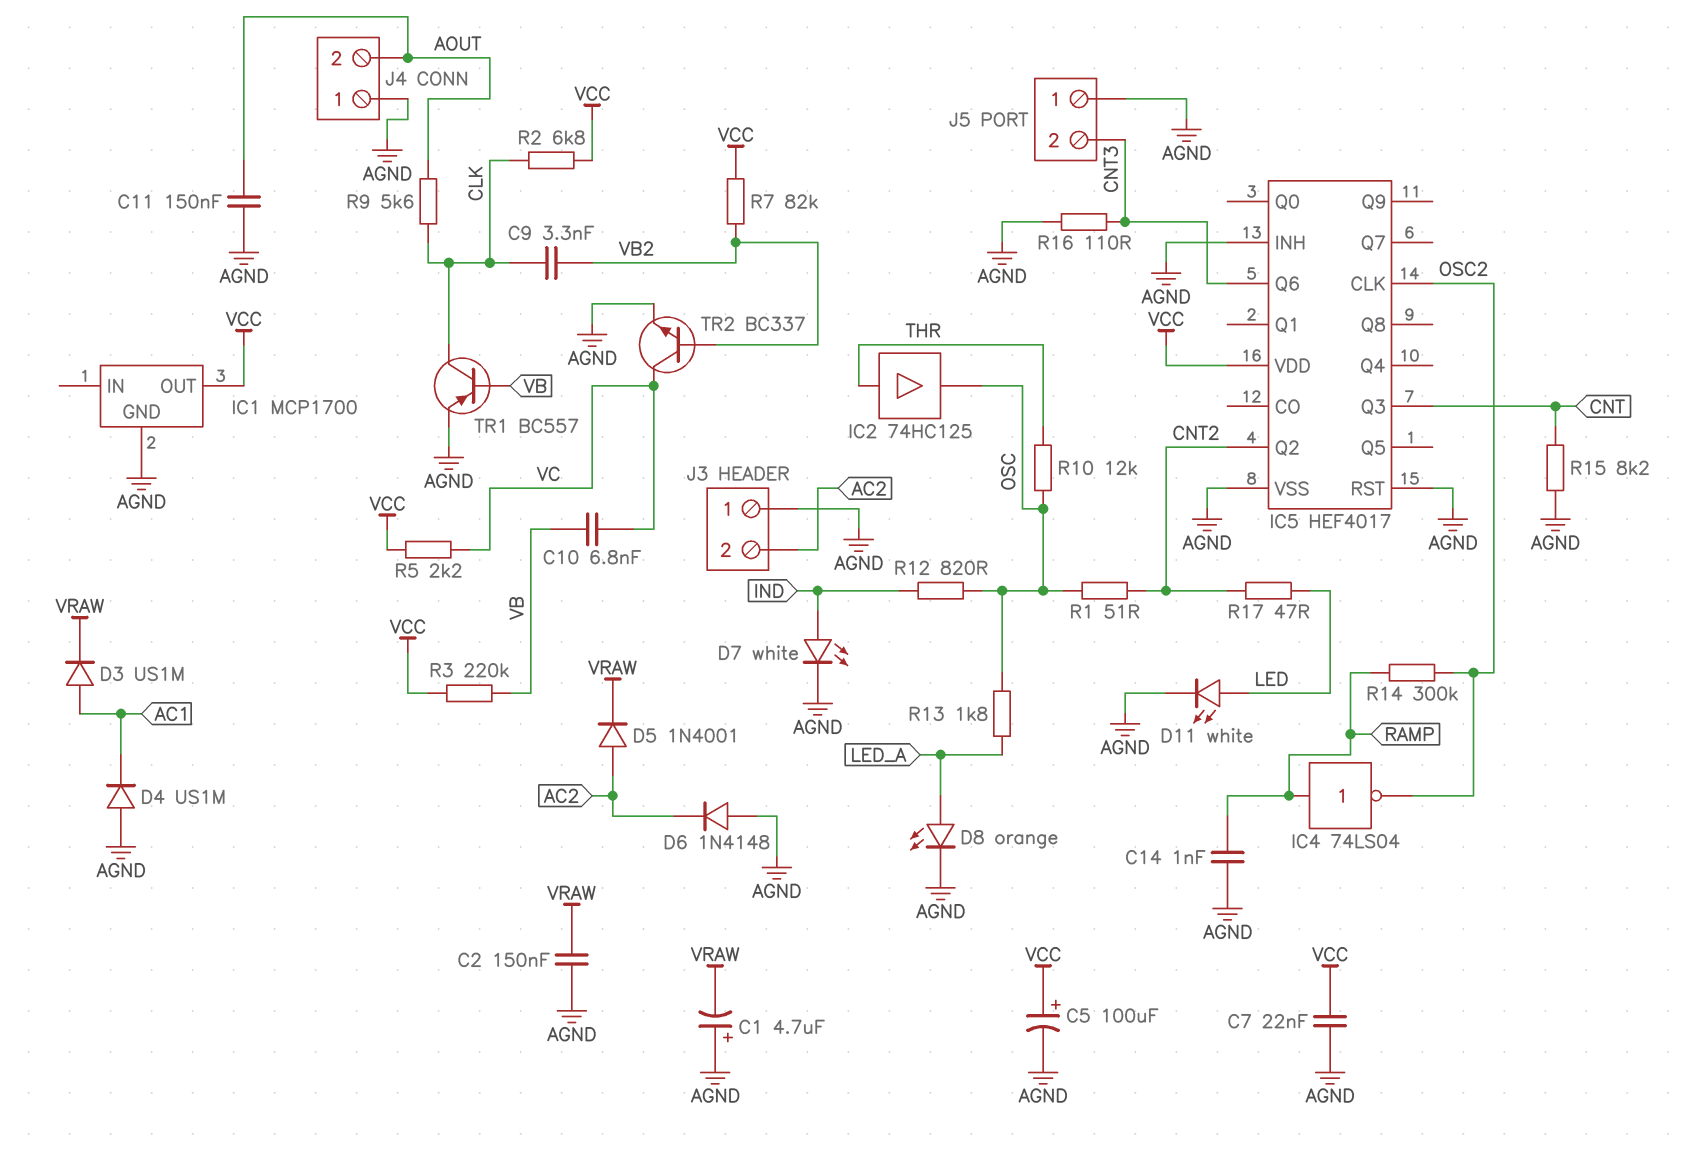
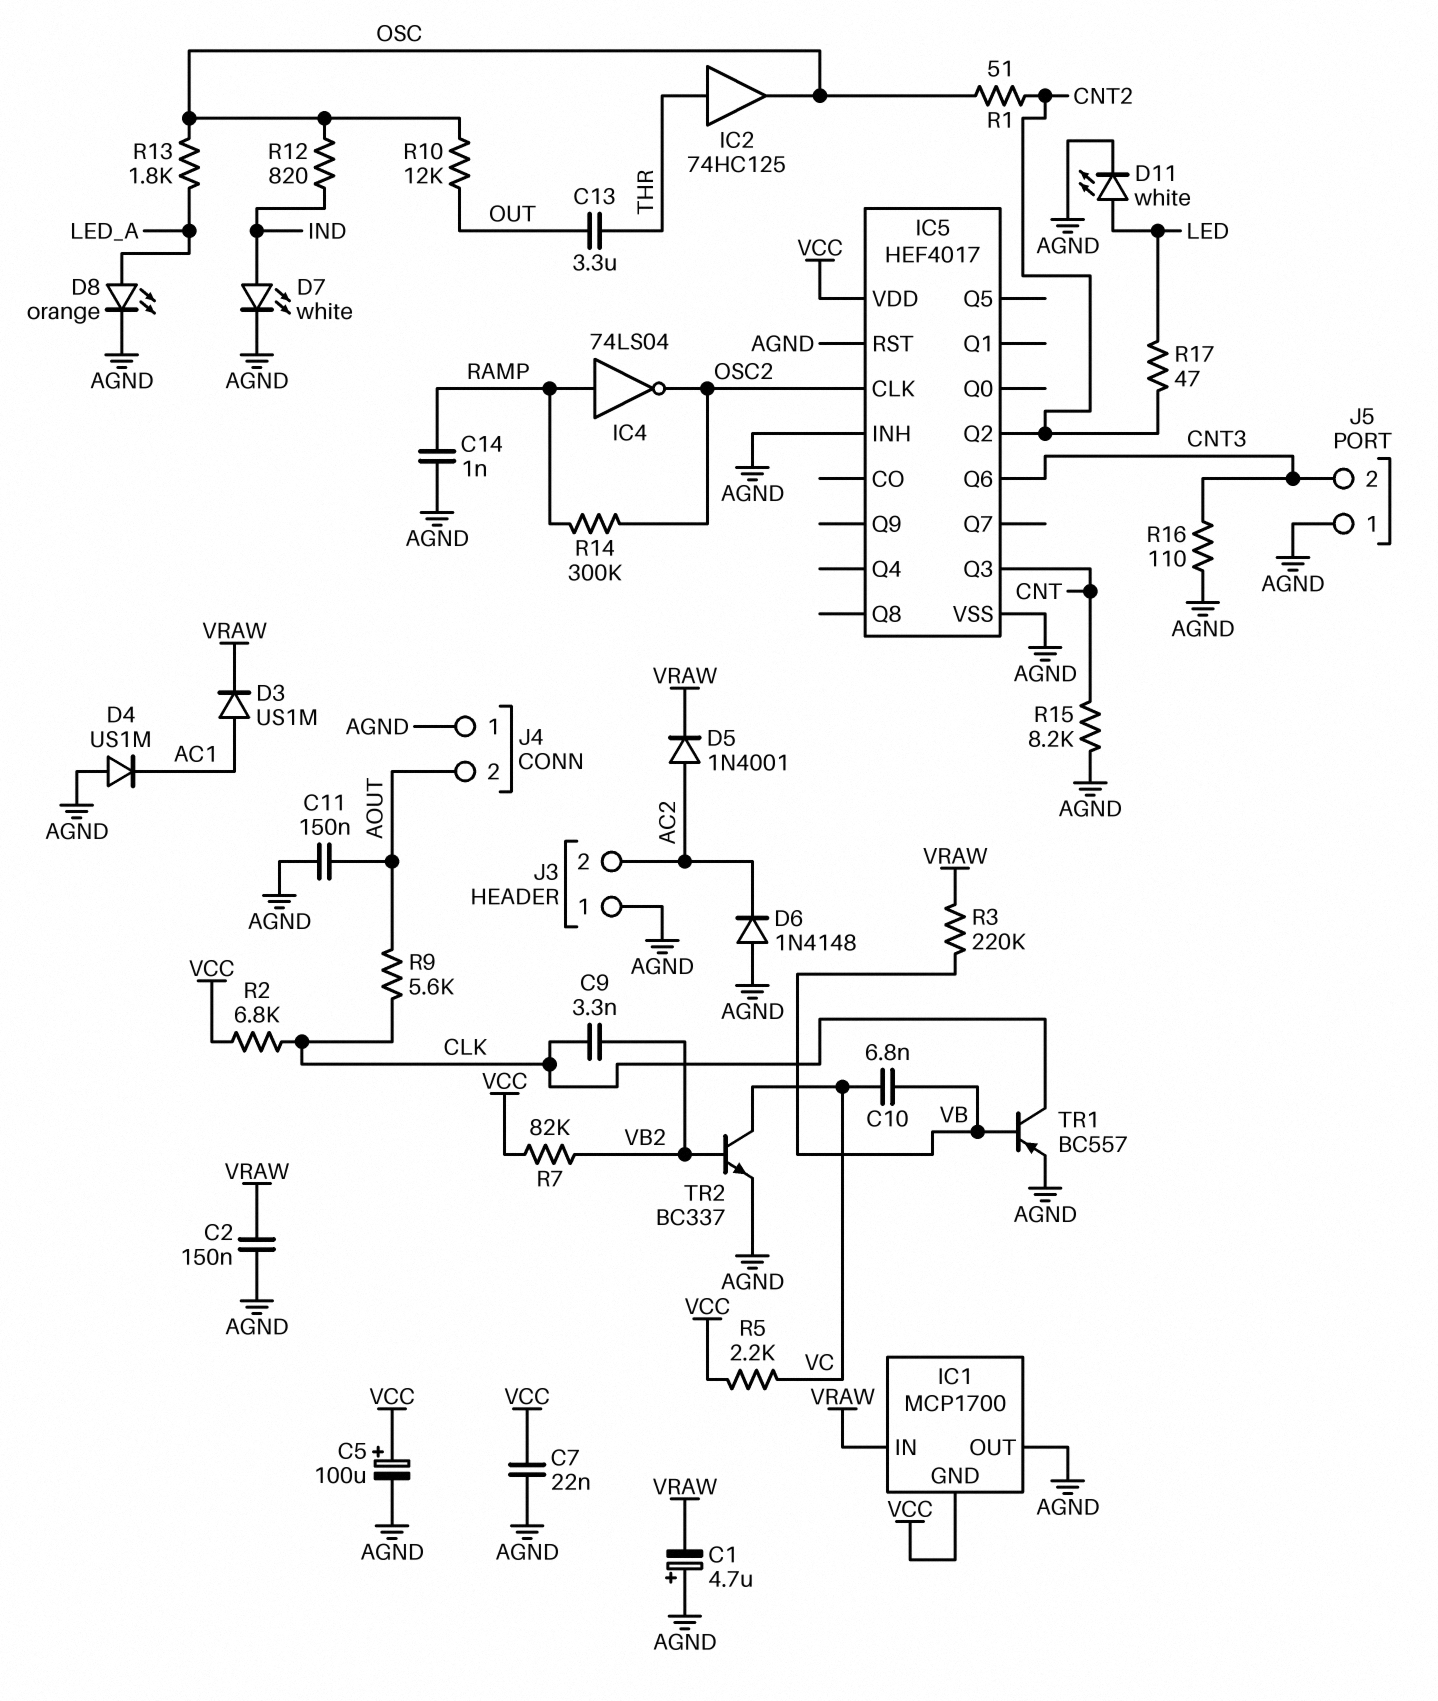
C13: none -> 3.3uF (OUT, THR)
IC1 pin GND: AGND -> VCC
IC1 pin IN: none -> VRAW
IC1 pin OUT: VCC -> AGND
R3: 220k (VB, VCC) -> 220k (VB, VRAW)
R10: 12k (OSC, THR) -> 12k (OSC, OUT)

